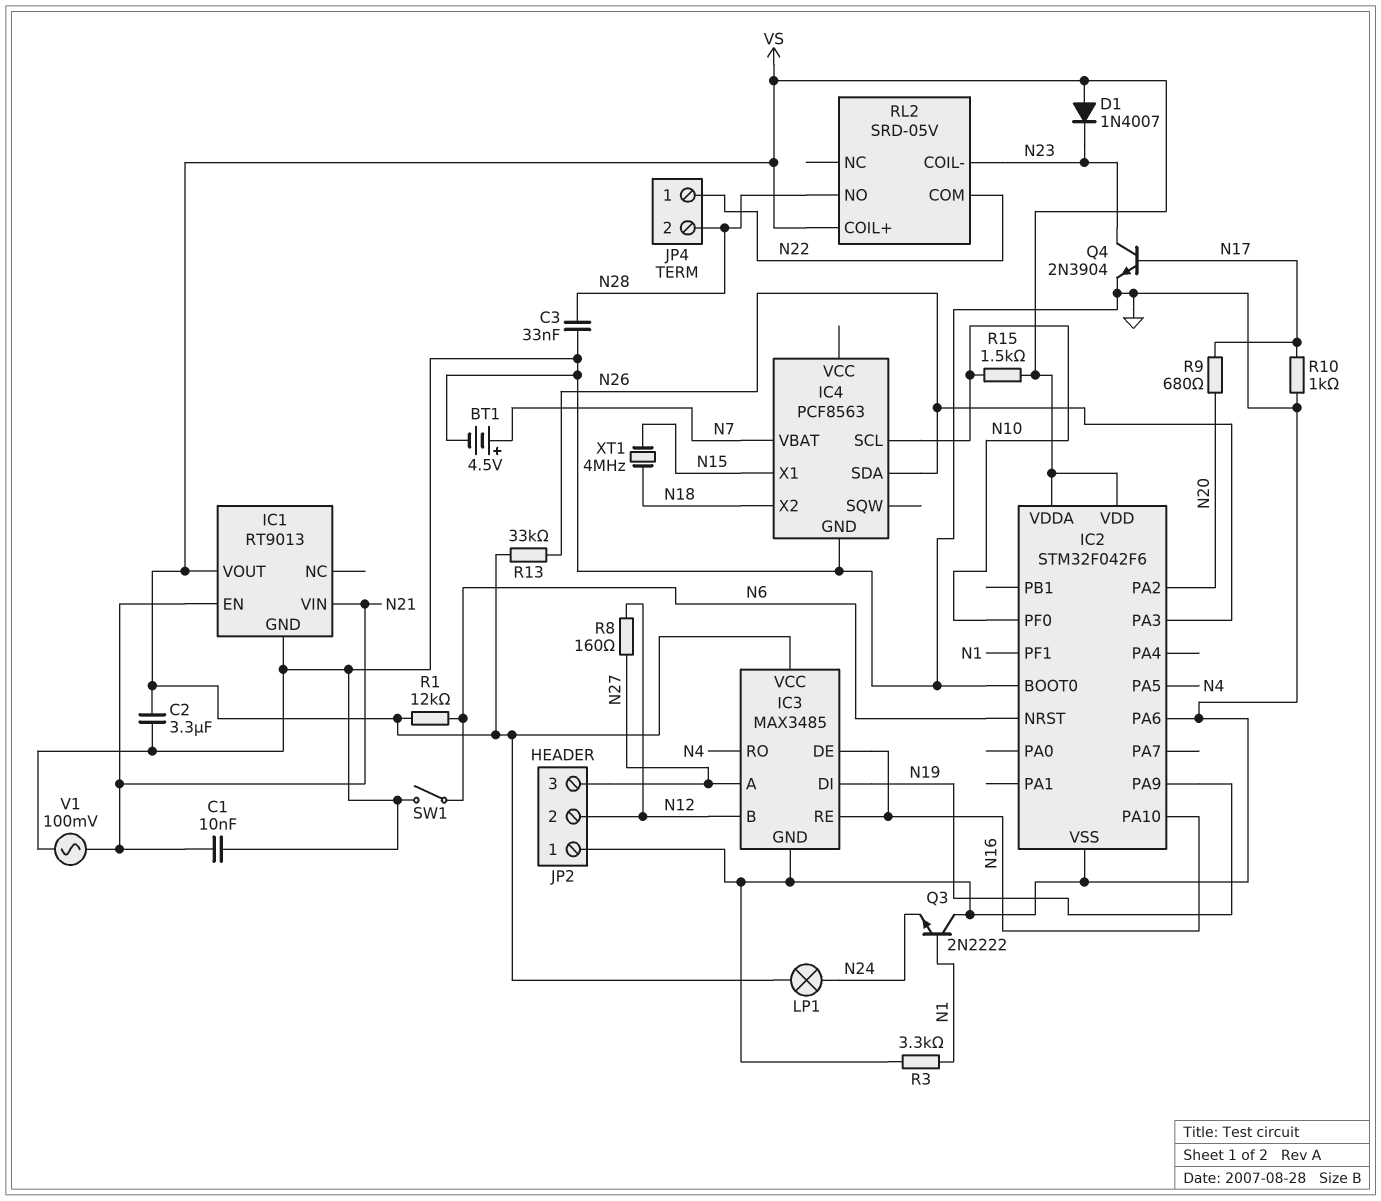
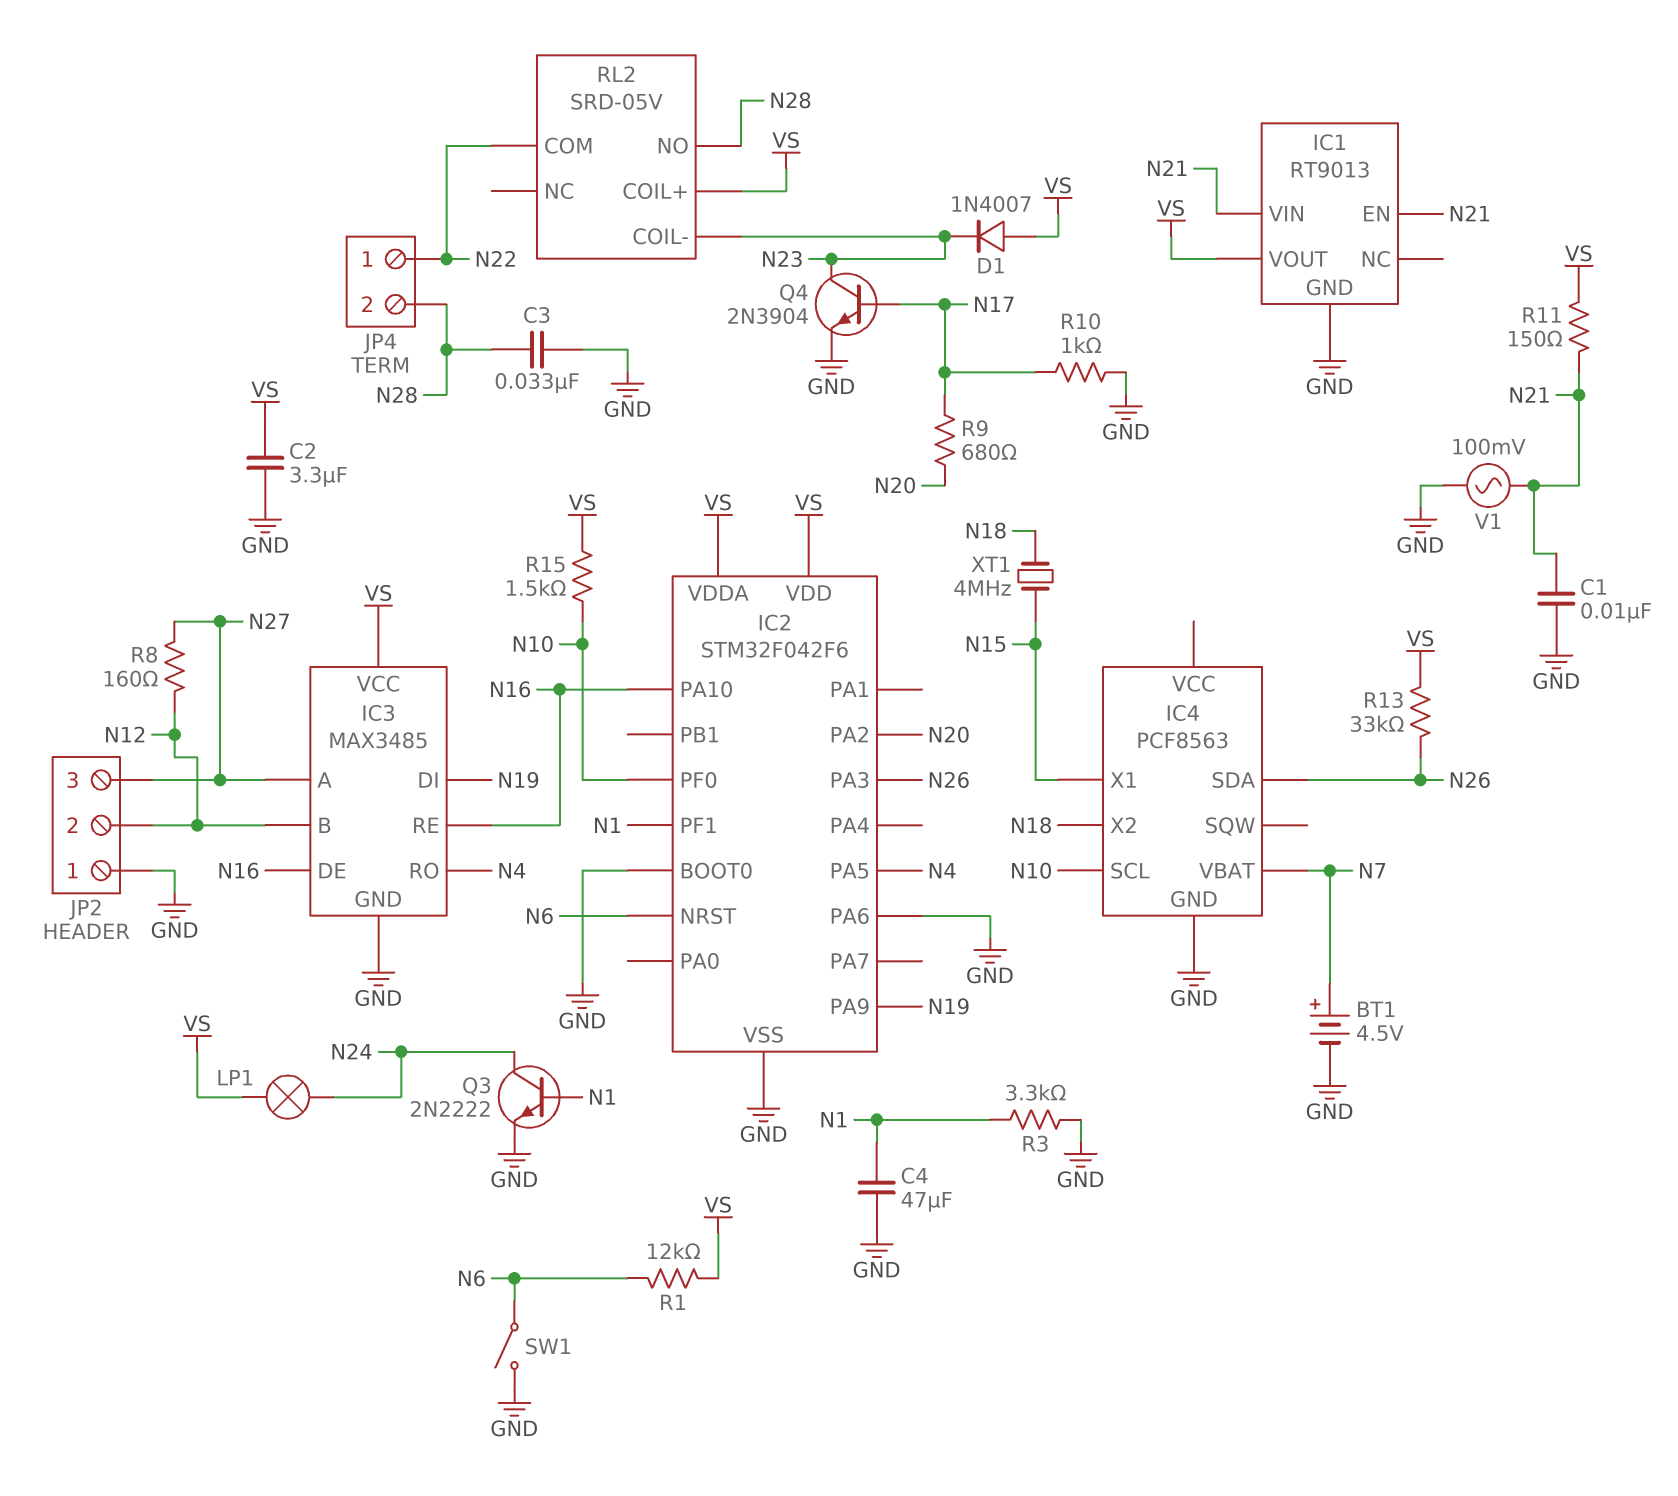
C4: none -> 47uF (GND, N1)
Q3: NPN 2N2222 (B N1, C GND, E N24) -> NPN 2N2222 (B N1, C N24, E GND)
R11: none -> 150 (N21, VS)

